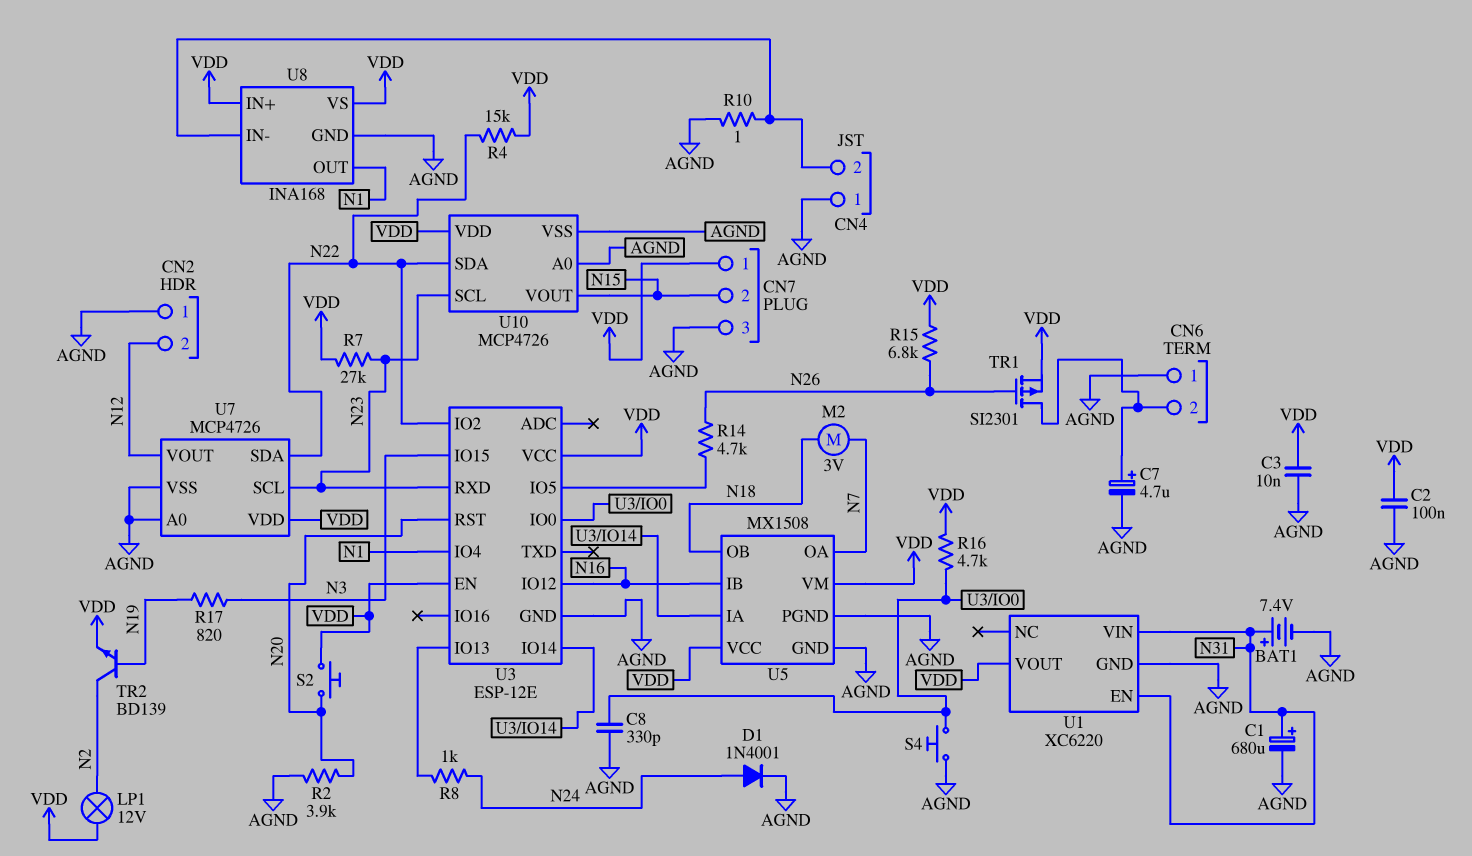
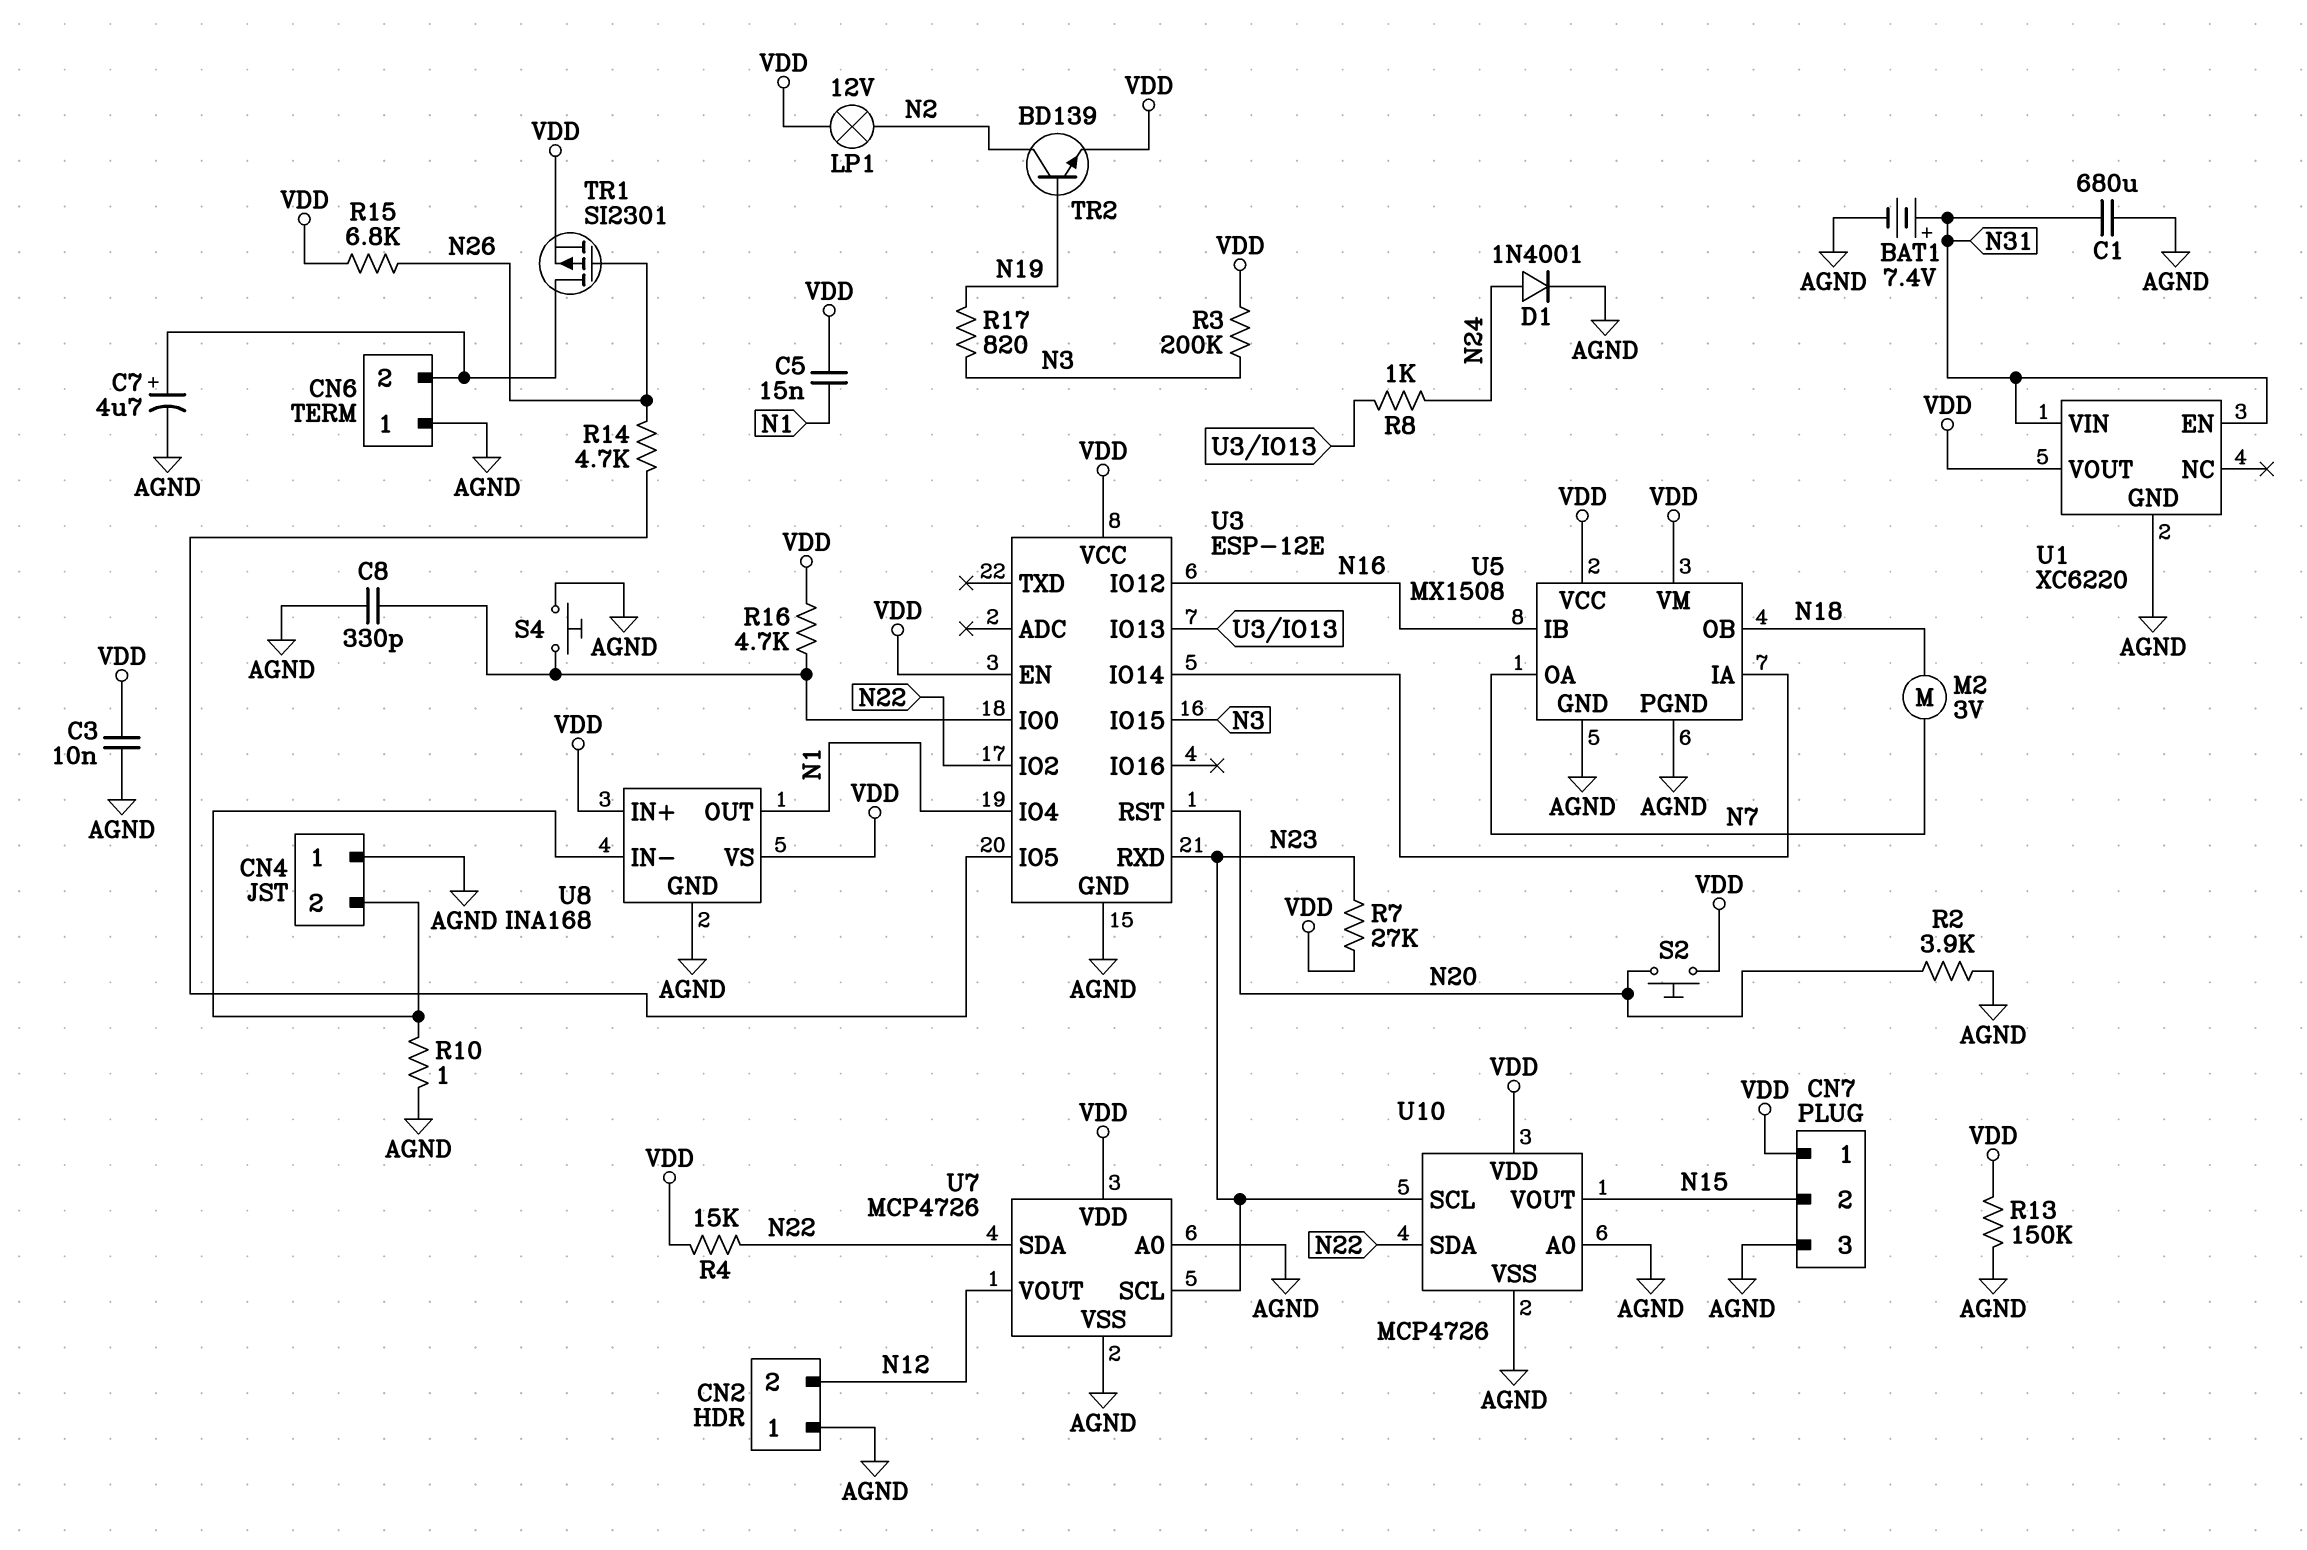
C1: 680uF (plus N31, minus AGND) -> 680uF (AGND, N31)
C2: 100nF (AGND, VDD) -> none
C5: none -> 15nF (N1, VDD)
R3: none -> 200k (N3, VDD)
R13: none -> 150k (AGND, VDD)

